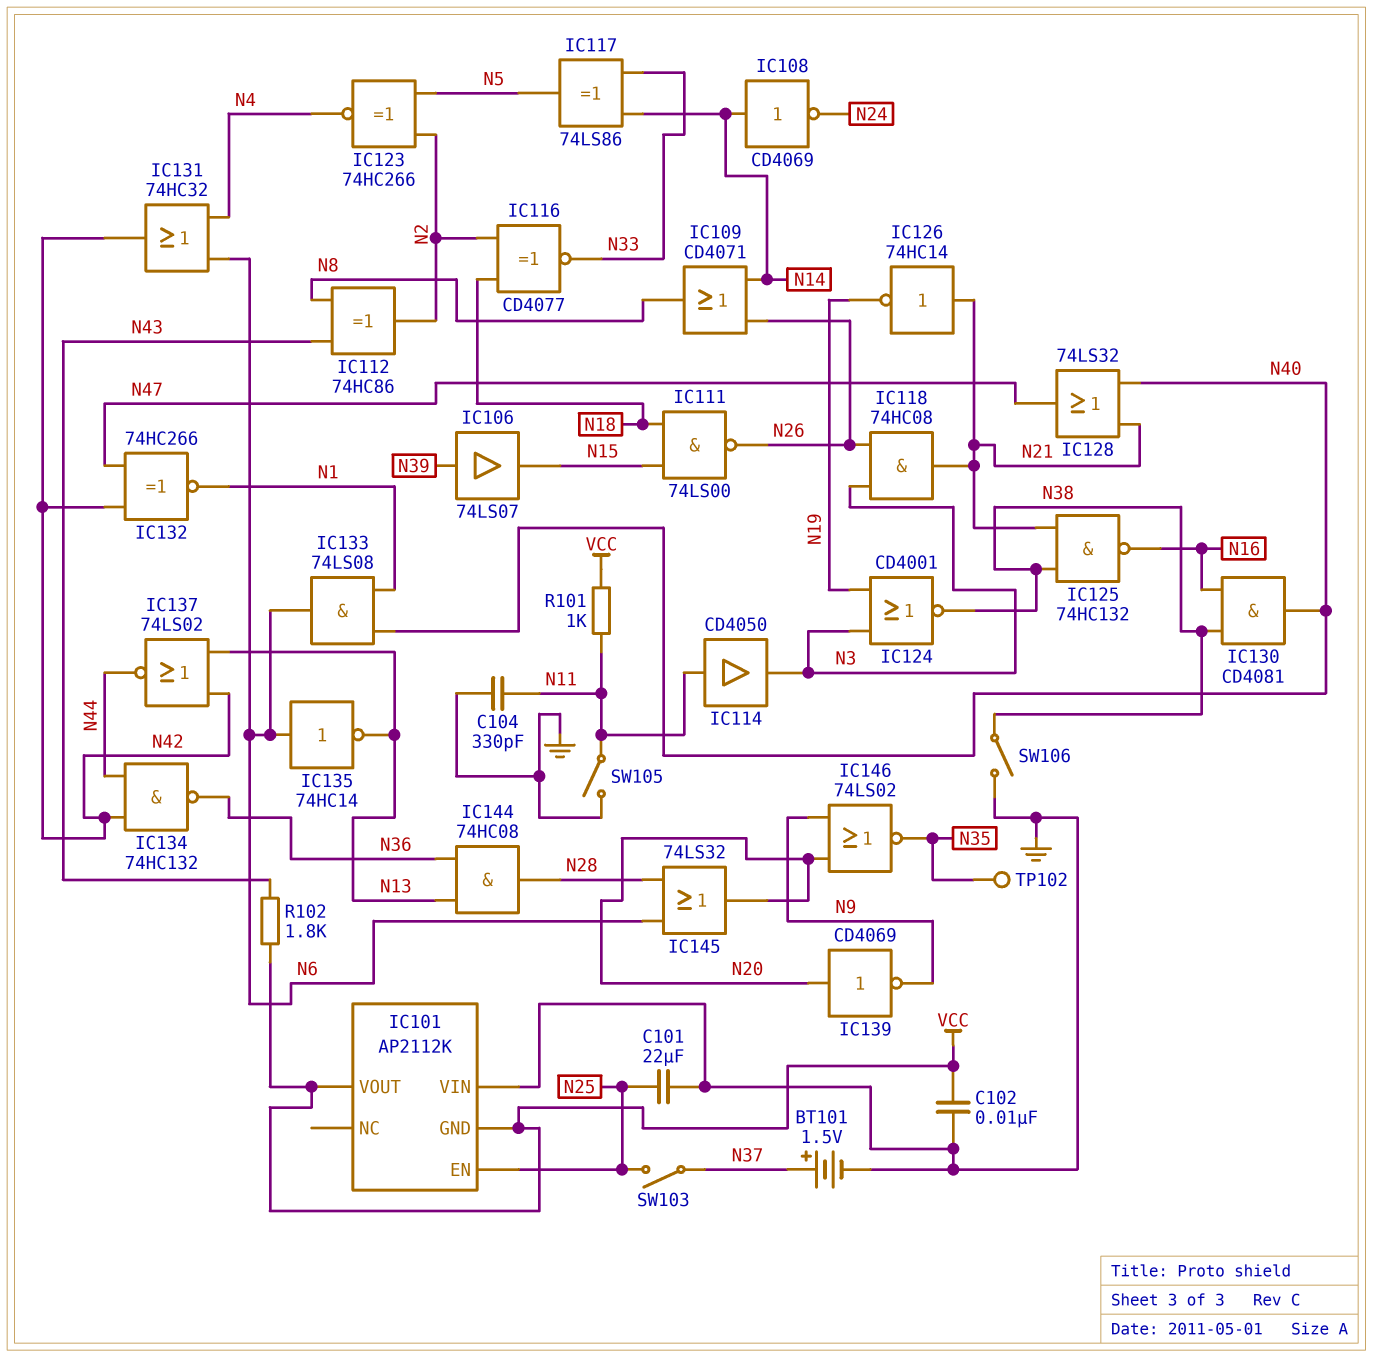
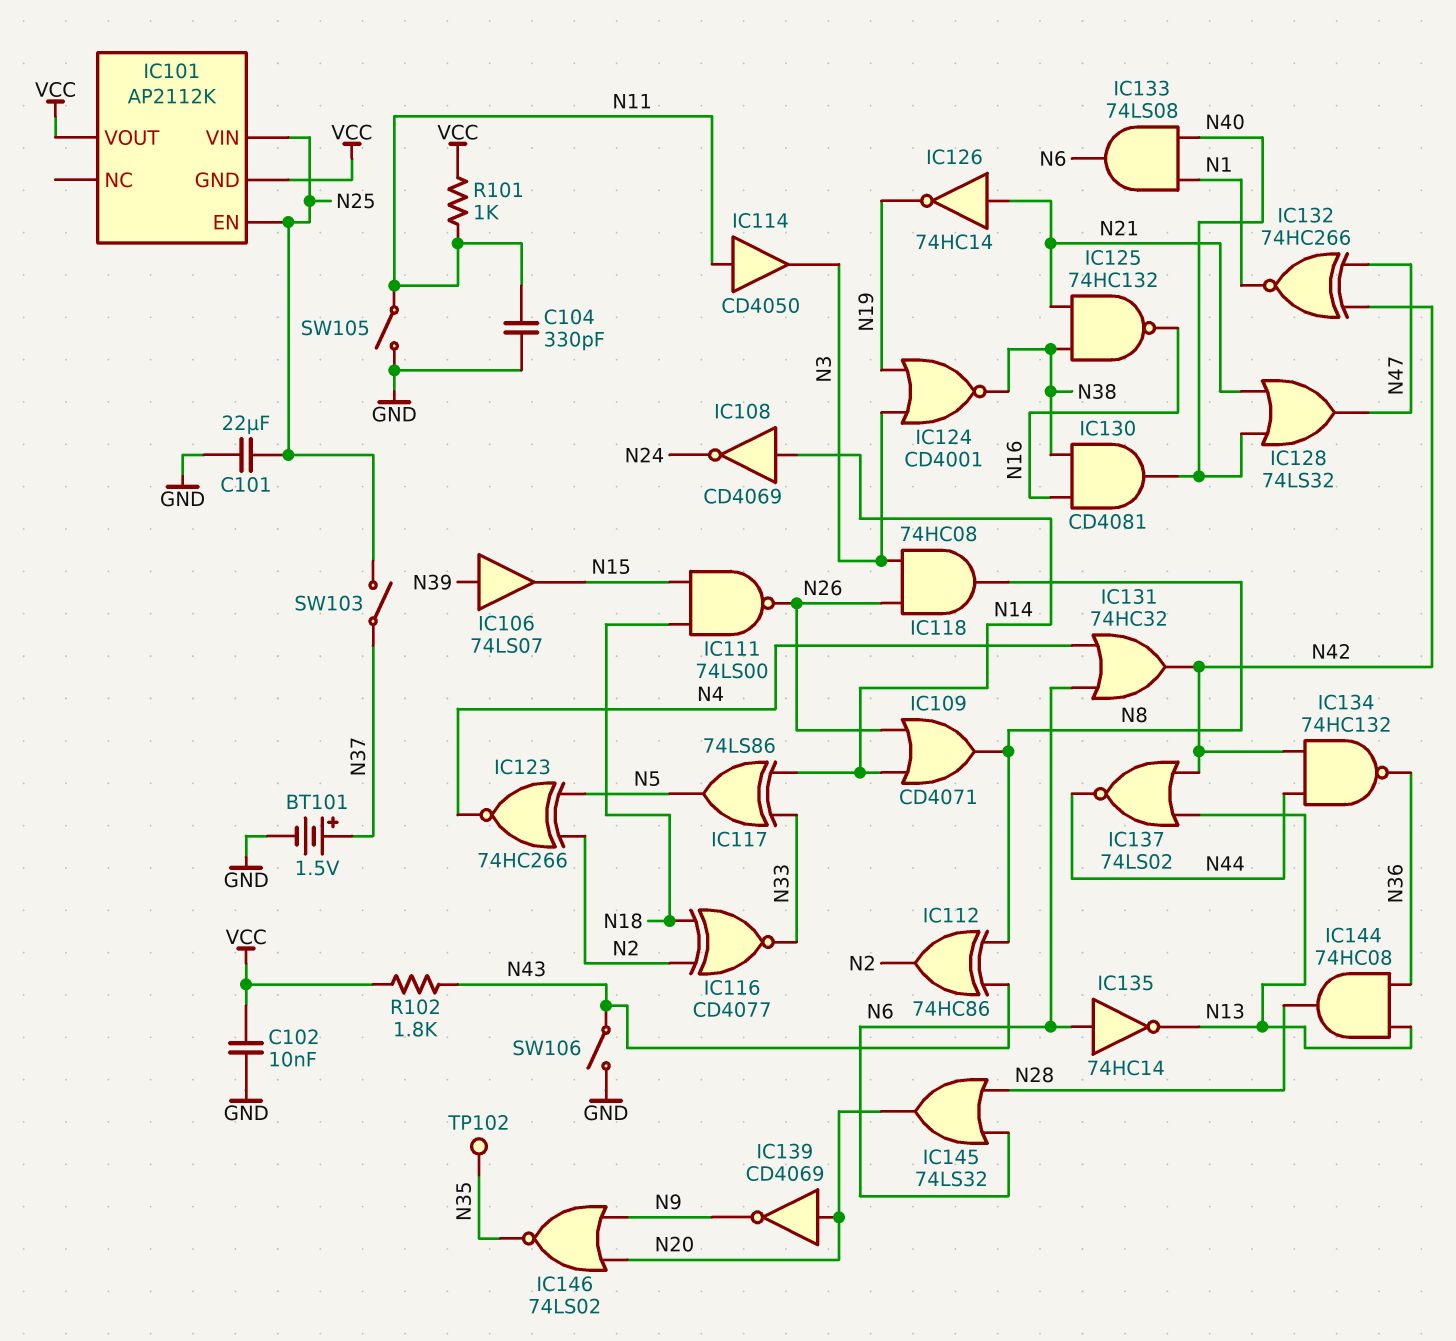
IC101 pin VIN: GND -> N25
IC118: AND 74HC08 (in N3, in N26, out N21) -> AND 74HC08 (in N3, in N26, out N8)
SW106: switch (GND, N38) -> switch (GND, N43)

